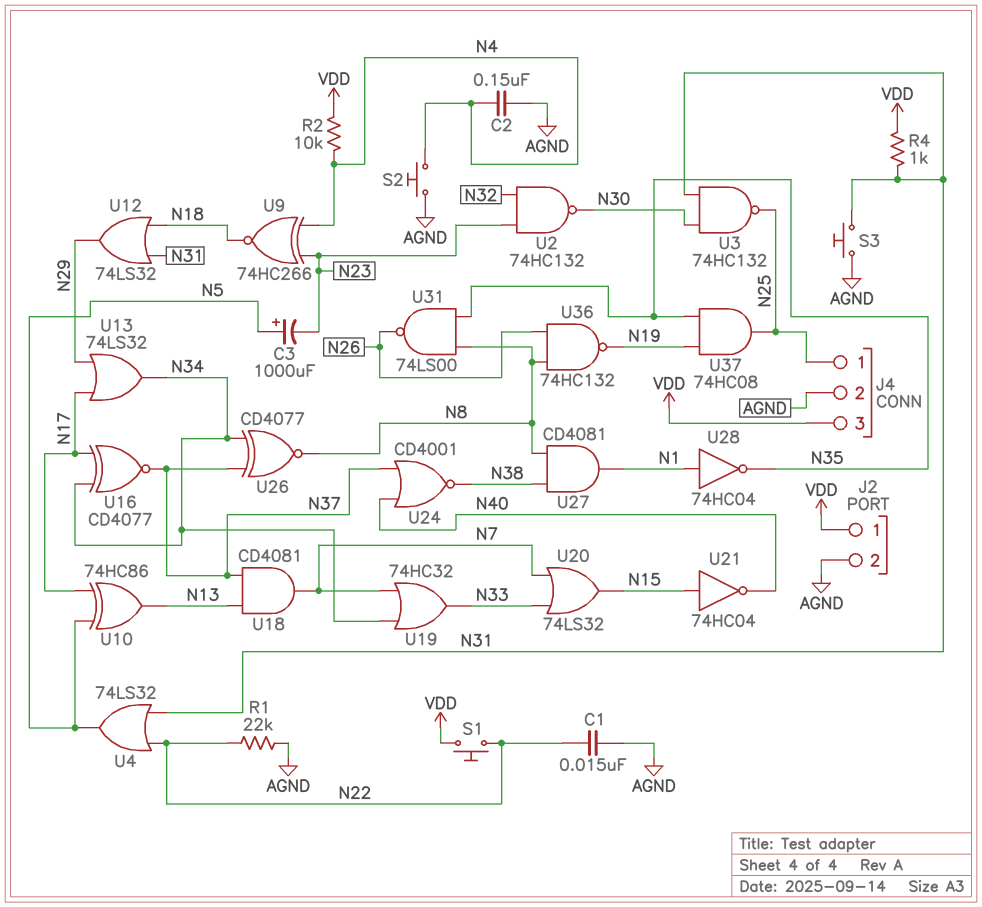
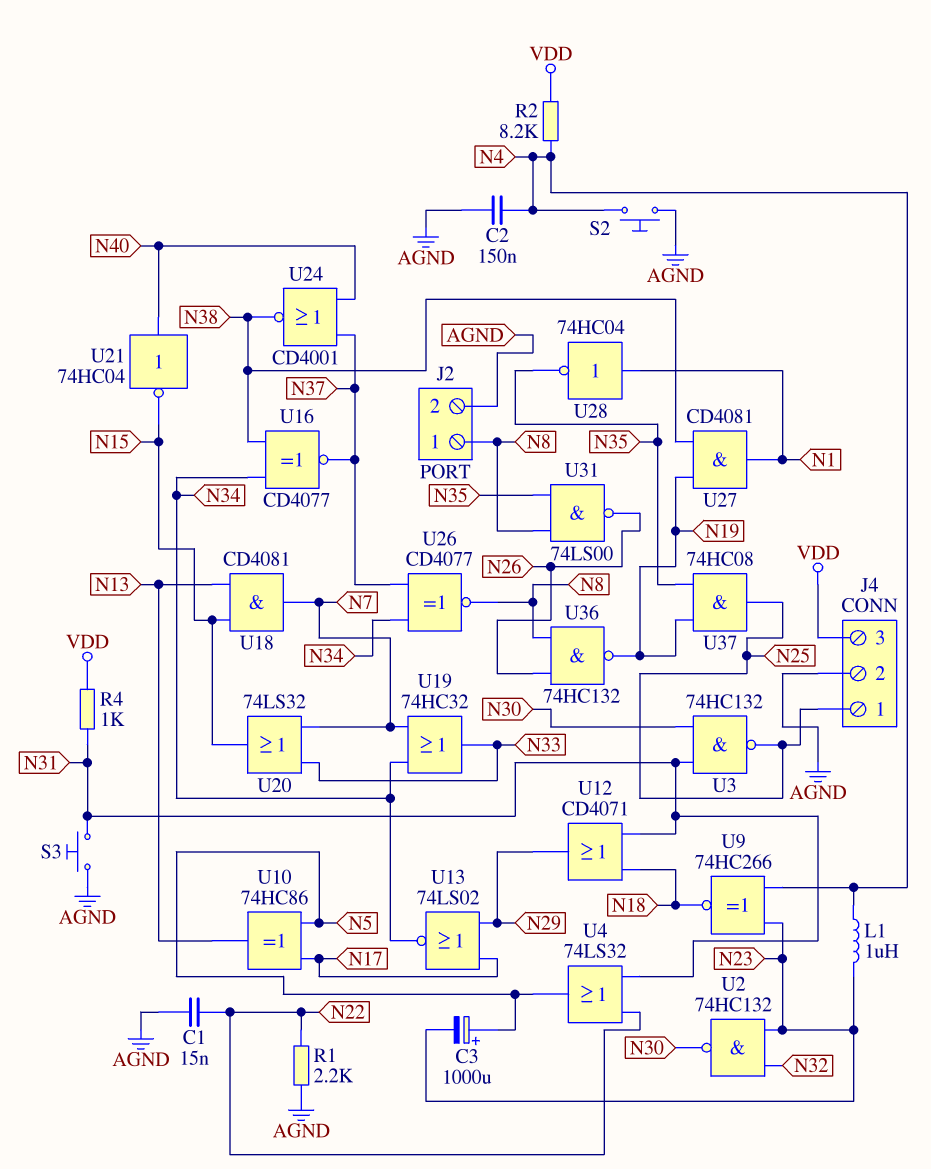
J2 pin 1: VDD -> N8
L1: none -> 1uH (N4, N23)
R1: 22k (AGND, N22) -> 2.2k (AGND, N22)
R2: 10k (N4, VDD) -> 8.2k (N4, VDD)
S1: button (N22, VDD) -> none
U12: OR 74LS32 (in N18, in N31, out N29) -> OR CD4071 (in N18, in N31, out N29)
U13: OR 74LS32 (in N17, in N29, out N34) -> NOR 74LS02 (in N17, in N29, out N34)
U16: XNOR CD4077 (in N17, in N34, out N37) -> XNOR CD4077 (in N34, in N38, out N37)
U18: AND CD4081 (in N13, in N37, out N7) -> AND CD4081 (in N13, in N15, out N7)
U21: NOT 74HC04 (in N15, out N40) -> NOT 74HC04 (in N40, out N15)
U27: AND CD4081 (in N8, in N38, out N1) -> AND CD4081 (in N19, in N38, out N1)

